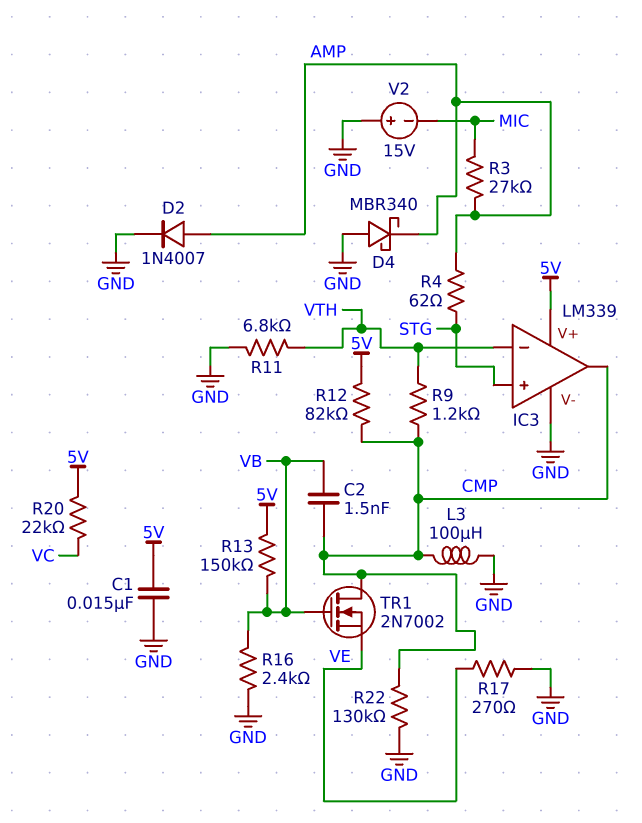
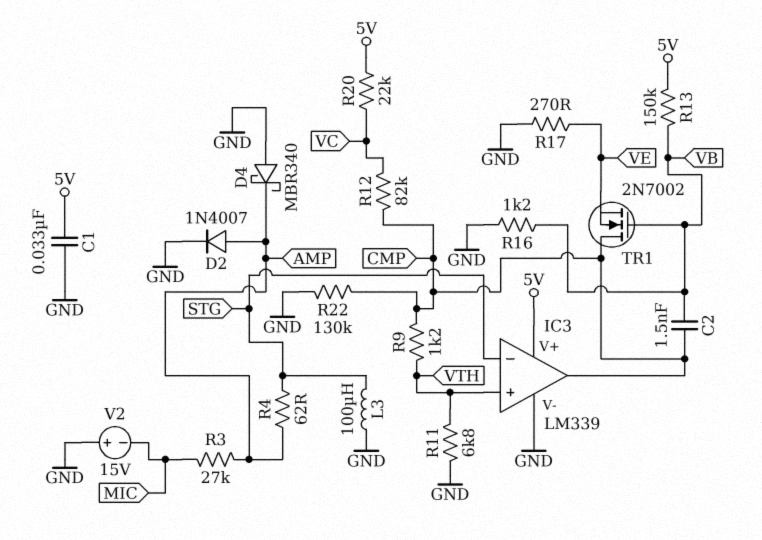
C1: 15nF (5V, GND) -> 33nF (5V, GND)
IC3 pin in+: STG -> VTH
IC3 pin in-: VTH -> STG
L3: 100uH (CMP, GND) -> 100uH (GND, STG)
R12: 82k (5V, CMP) -> 82k (CMP, VC)
R16: 2.4k (GND, VB) -> 1.2k (GND, VB)

